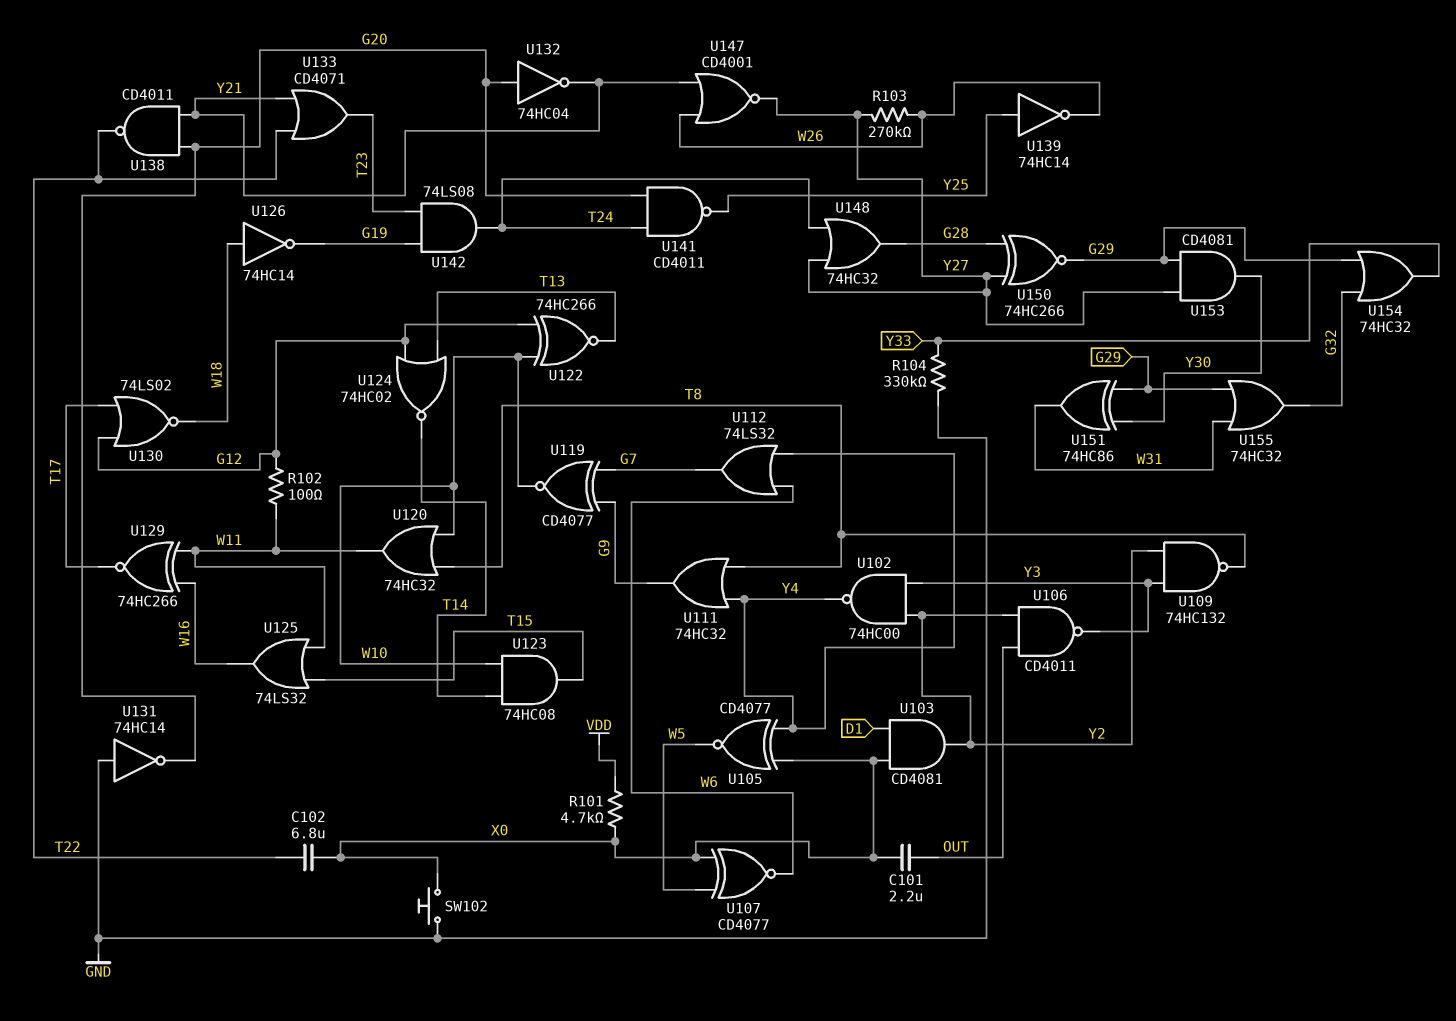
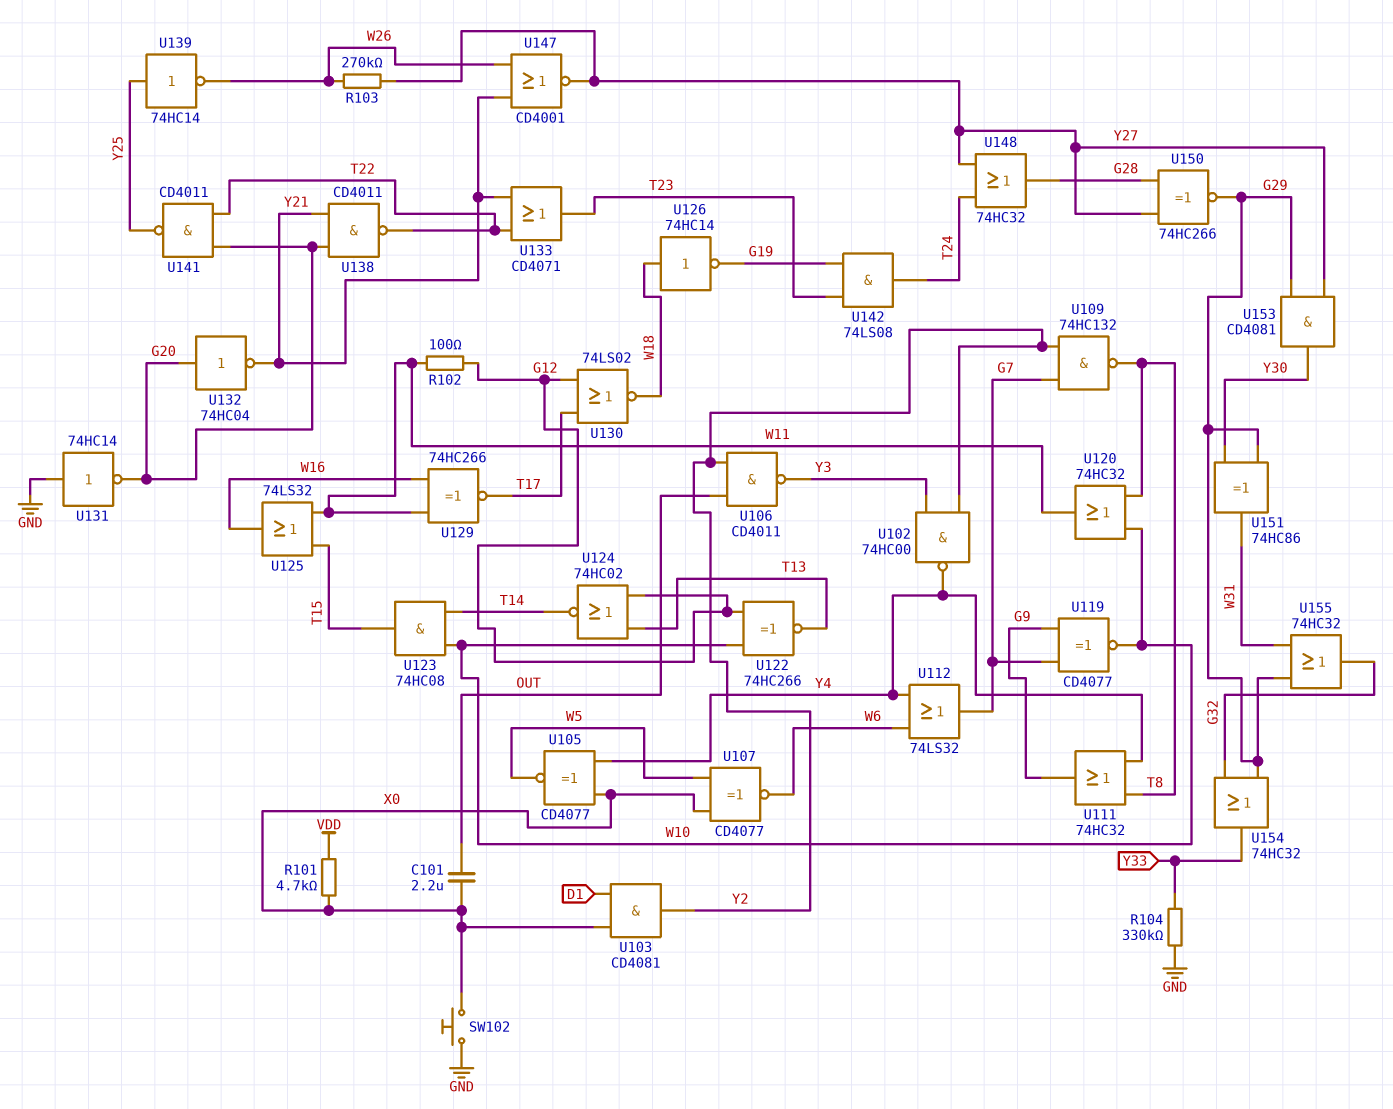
C102: 6.8uF (T22, X0) -> none
U109: NAND 74HC132 (in Y2, in Y3, out T8) -> NAND 74HC132 (in G7, in Y2, out T8)
U141: NAND CD4011 (in G20, in T24, out Y25) -> NAND CD4011 (in G20, in T22, out Y25)

